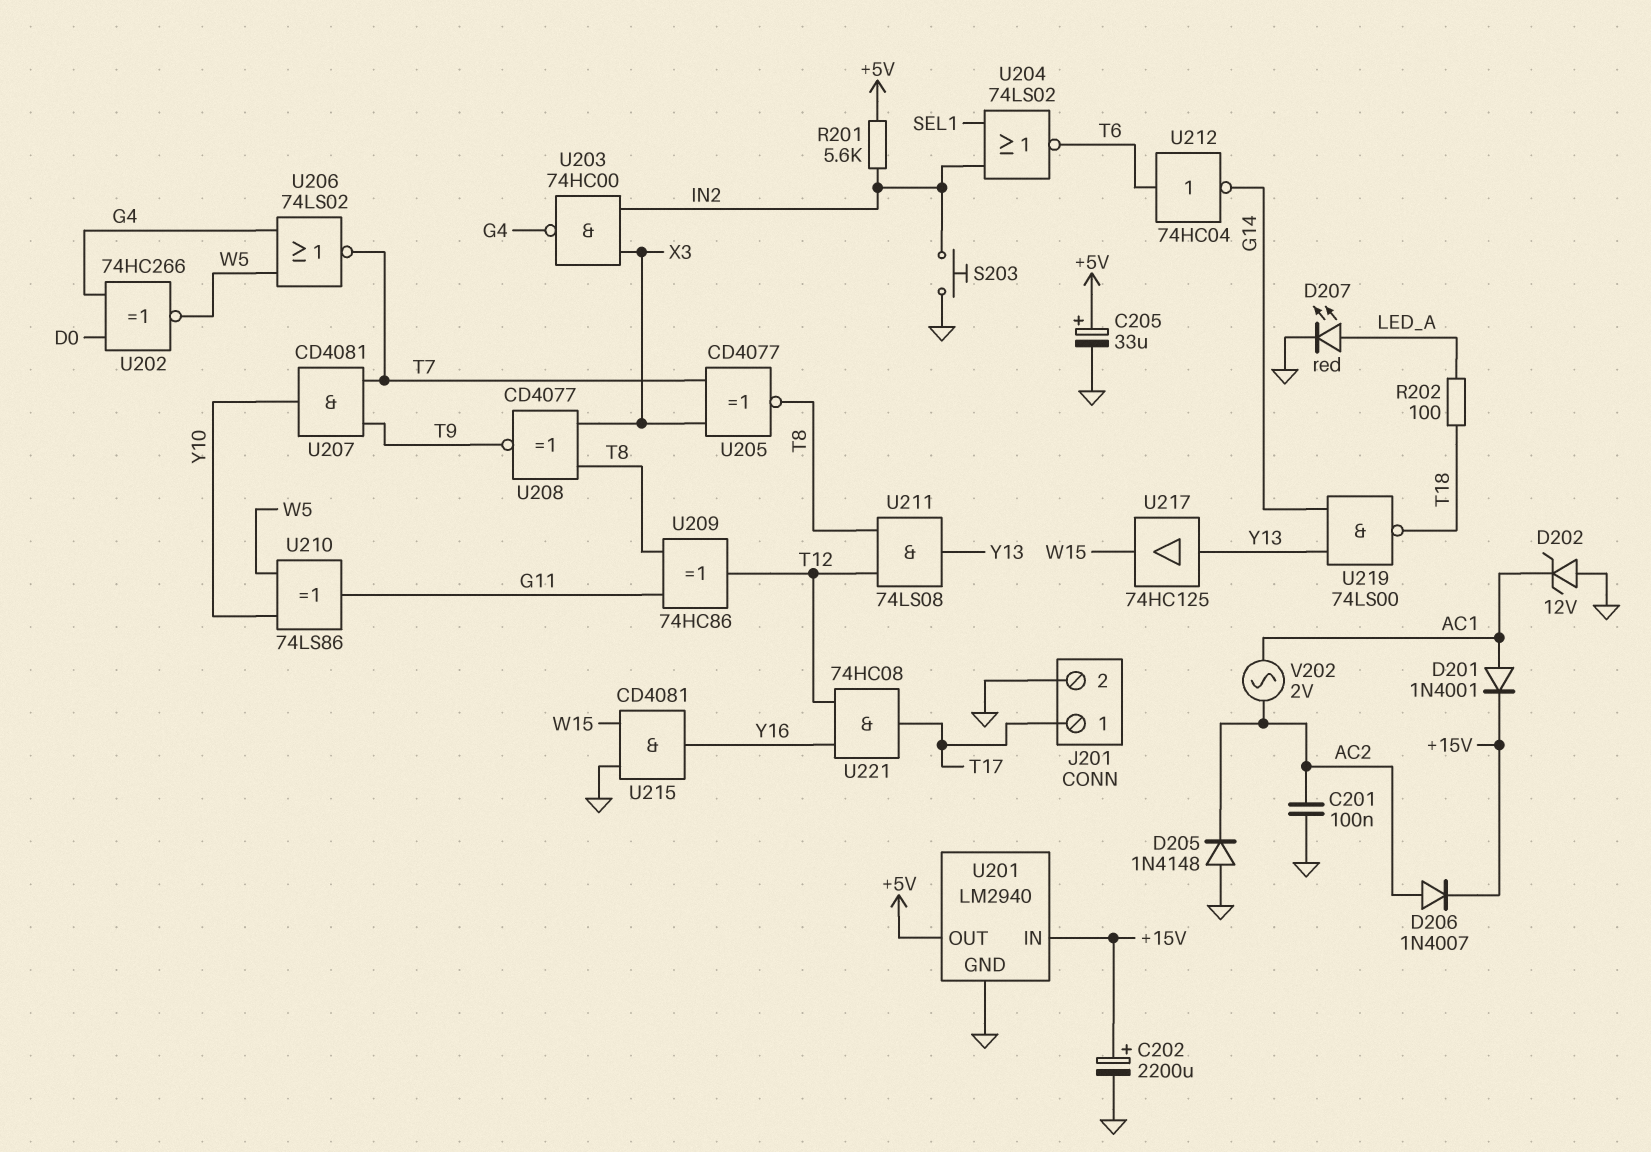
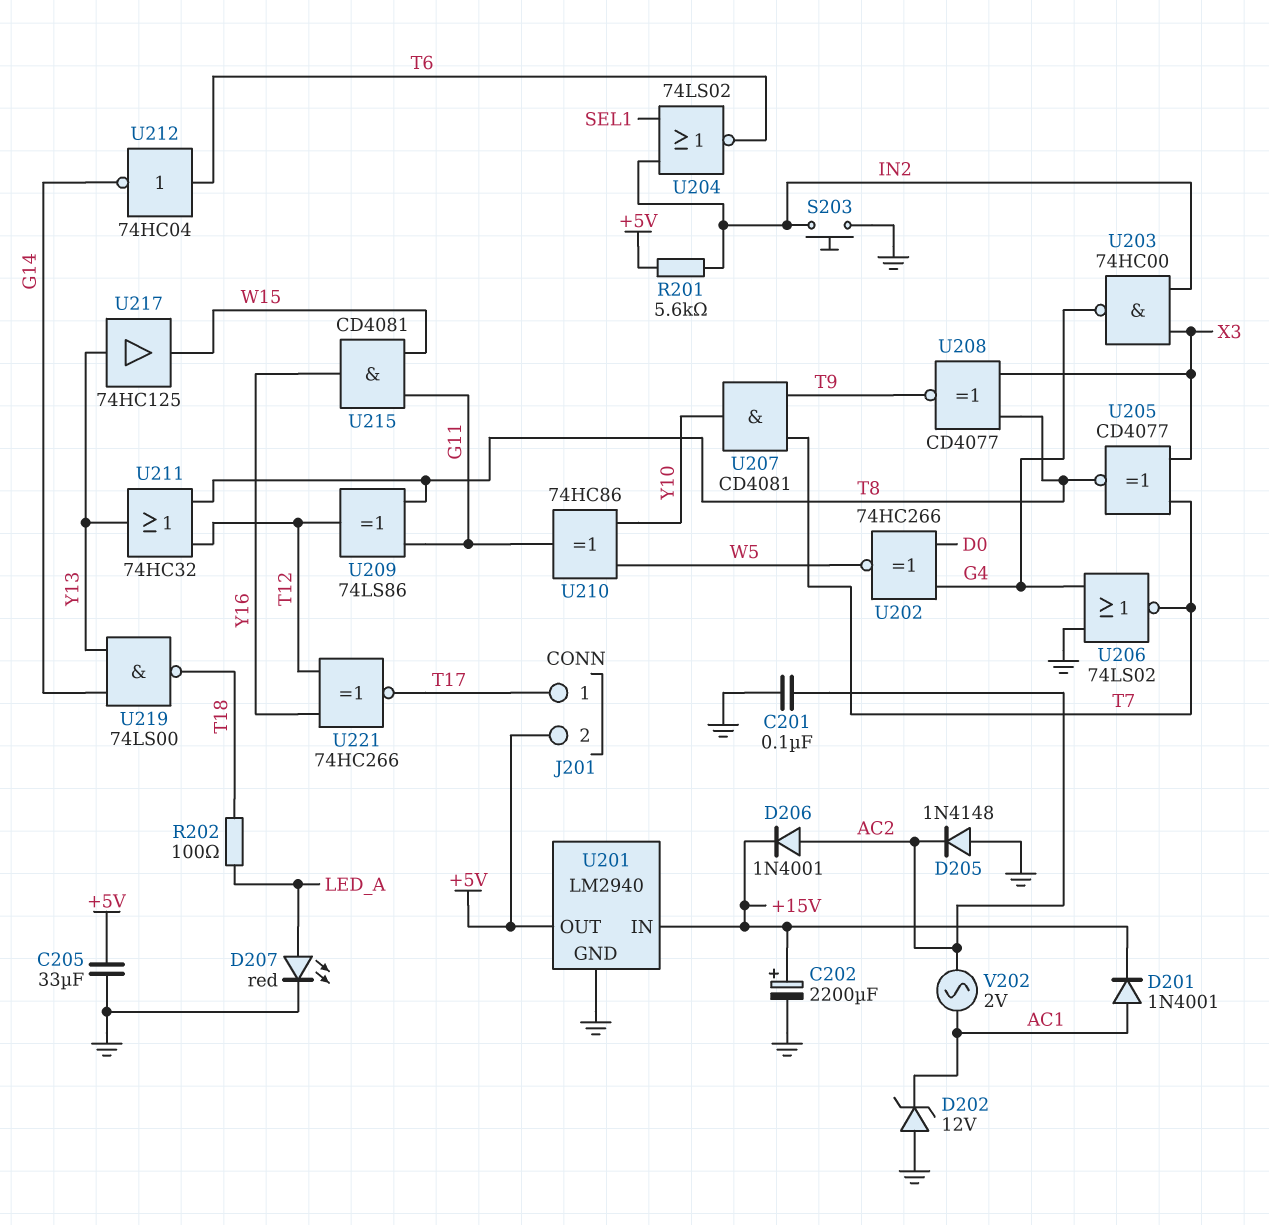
C205: 33uF (plus +5V, minus GND) -> 33uF (+5V, GND)
D206: diode 1N4007 (A AC2, K +15V) -> diode 1N4001 (A AC2, K +15V)
J201 pin 2: GND -> +5V
U206: NOR 74LS02 (in G4, in W5, out T7) -> NOR 74LS02 (in G4, in GND, out T7)
U209: XOR 74HC86 (in G11, in T8, out T12) -> XOR 74LS86 (in G11, in T8, out T12)
U210: XOR 74LS86 (in W5, in Y10, out G11) -> XOR 74HC86 (in W5, in Y10, out G11)
U211: AND 74LS08 (in T8, in T12, out Y13) -> OR 74HC32 (in T8, in T12, out Y13)
U215: AND CD4081 (in GND, in W15, out Y16) -> AND CD4081 (in G11, in W15, out Y16)
U221: AND 74HC08 (in T12, in Y16, out T17) -> XNOR 74HC266 (in T12, in Y16, out T17)

